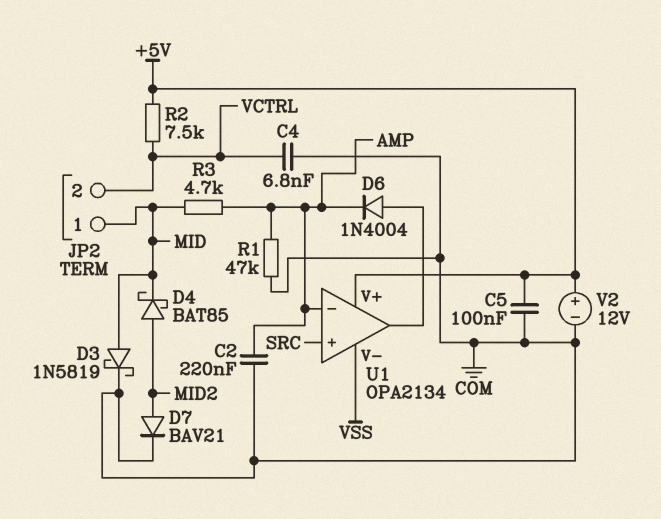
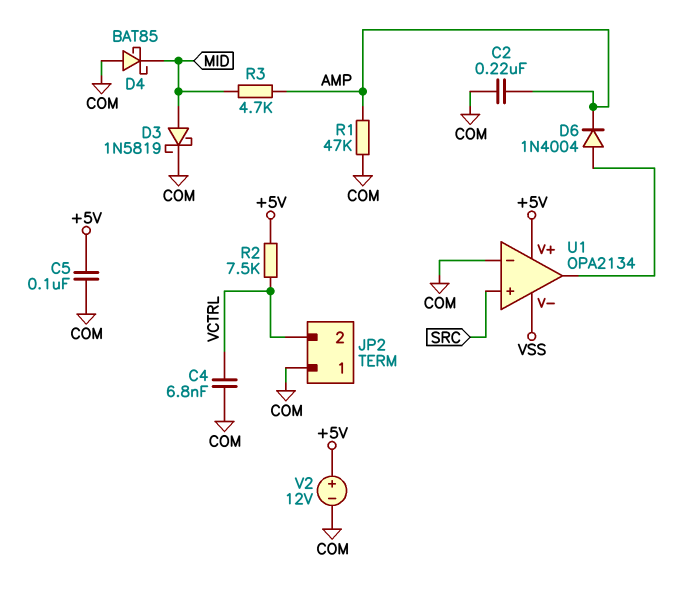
D4: schottky BAT85 (A MID2, K MID) -> schottky BAT85 (A COM, K MID)
D7: diode BAV21 (A MID2, K COM) -> none
JP2 pin 1: MID -> COM
U1 pin in-: AMP -> COM

